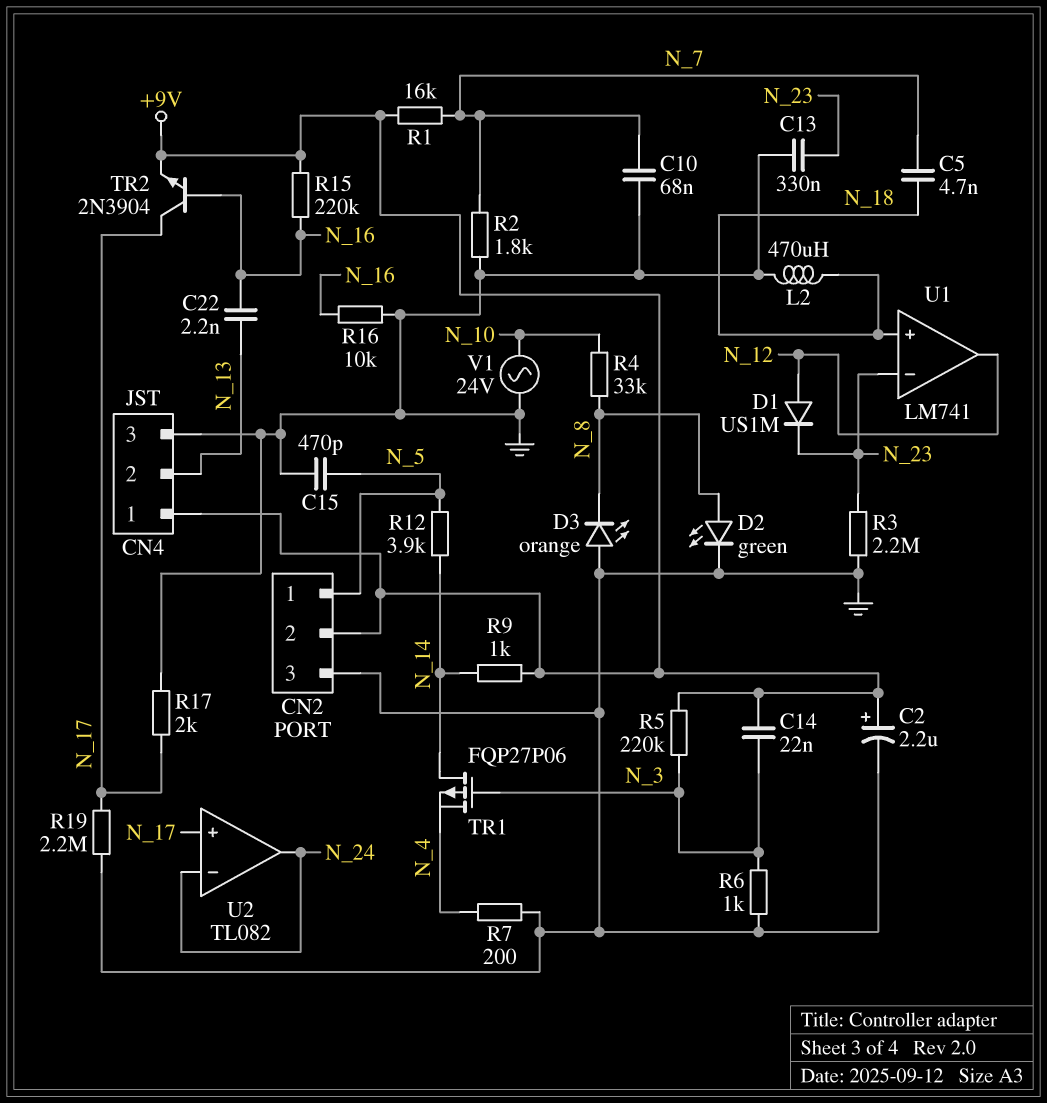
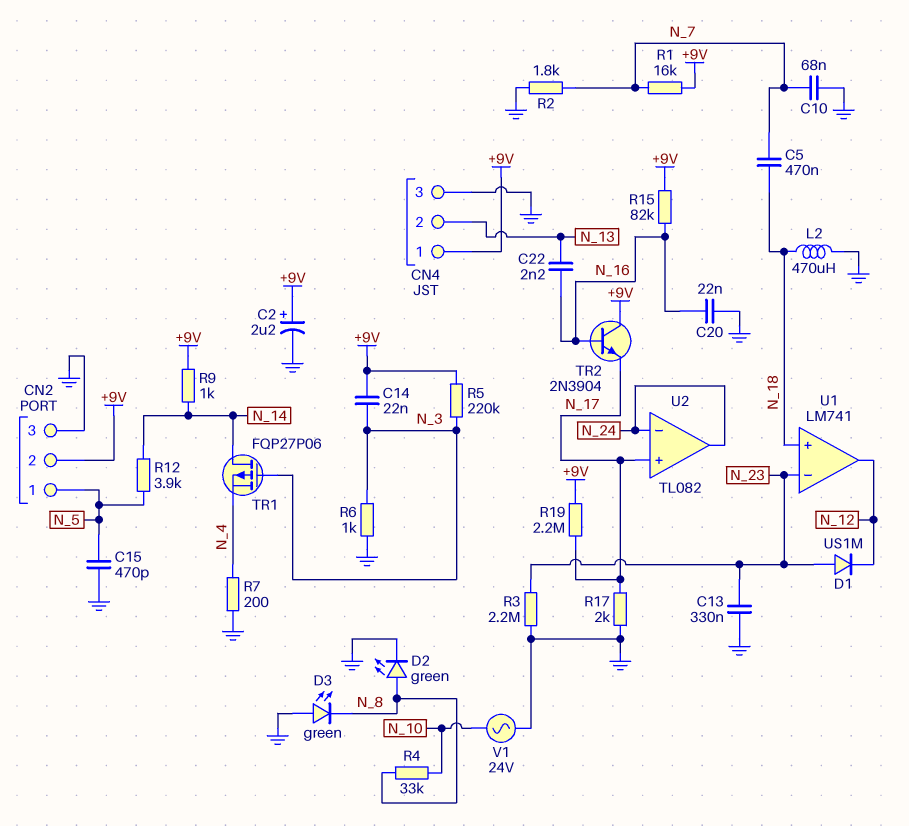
C5: 4.7nF (N_7, N_18) -> 470nF (N_7, N_18)
C20: none -> 22nF (GND, N_16)
D1: diode US1M (A N_12, K N_23) -> diode US1M (A N_23, K N_12)
D3: LED orange (A GND, K N_8) -> LED green (A GND, K N_8)
R15: 220k (+9V, N_16) -> 82k (+9V, N_16)
R16: 10k (GND, N_16) -> none
R19: 2.2M (GND, N_17) -> 2.2M (+9V, N_17)
TR2: NPN 2N3904 (B N_16, C N_17, E +9V) -> NPN 2N3904 (B N_16, C +9V, E N_17)

